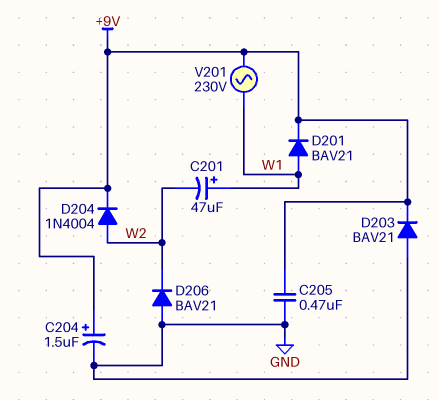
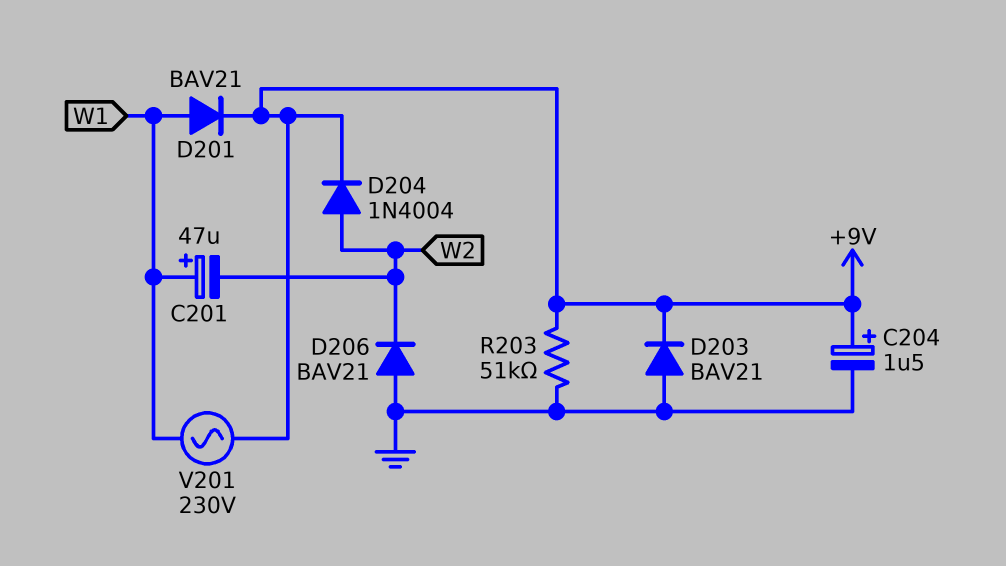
C205: 470nF (+9V, GND) -> none
R203: none -> 51k (+9V, GND)

